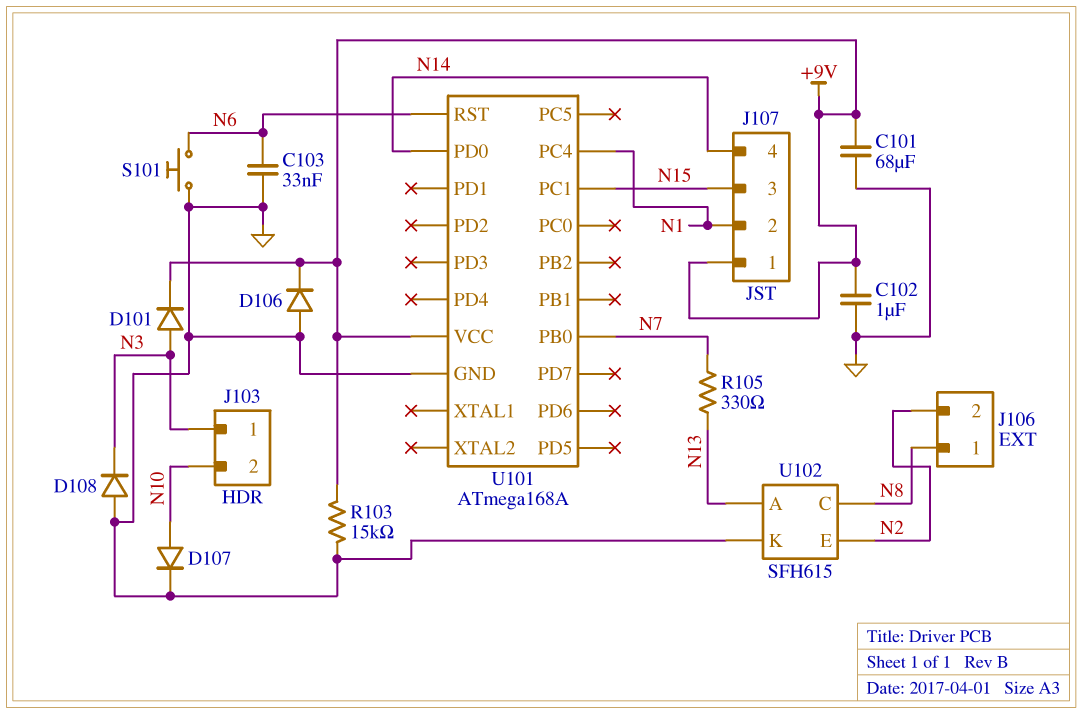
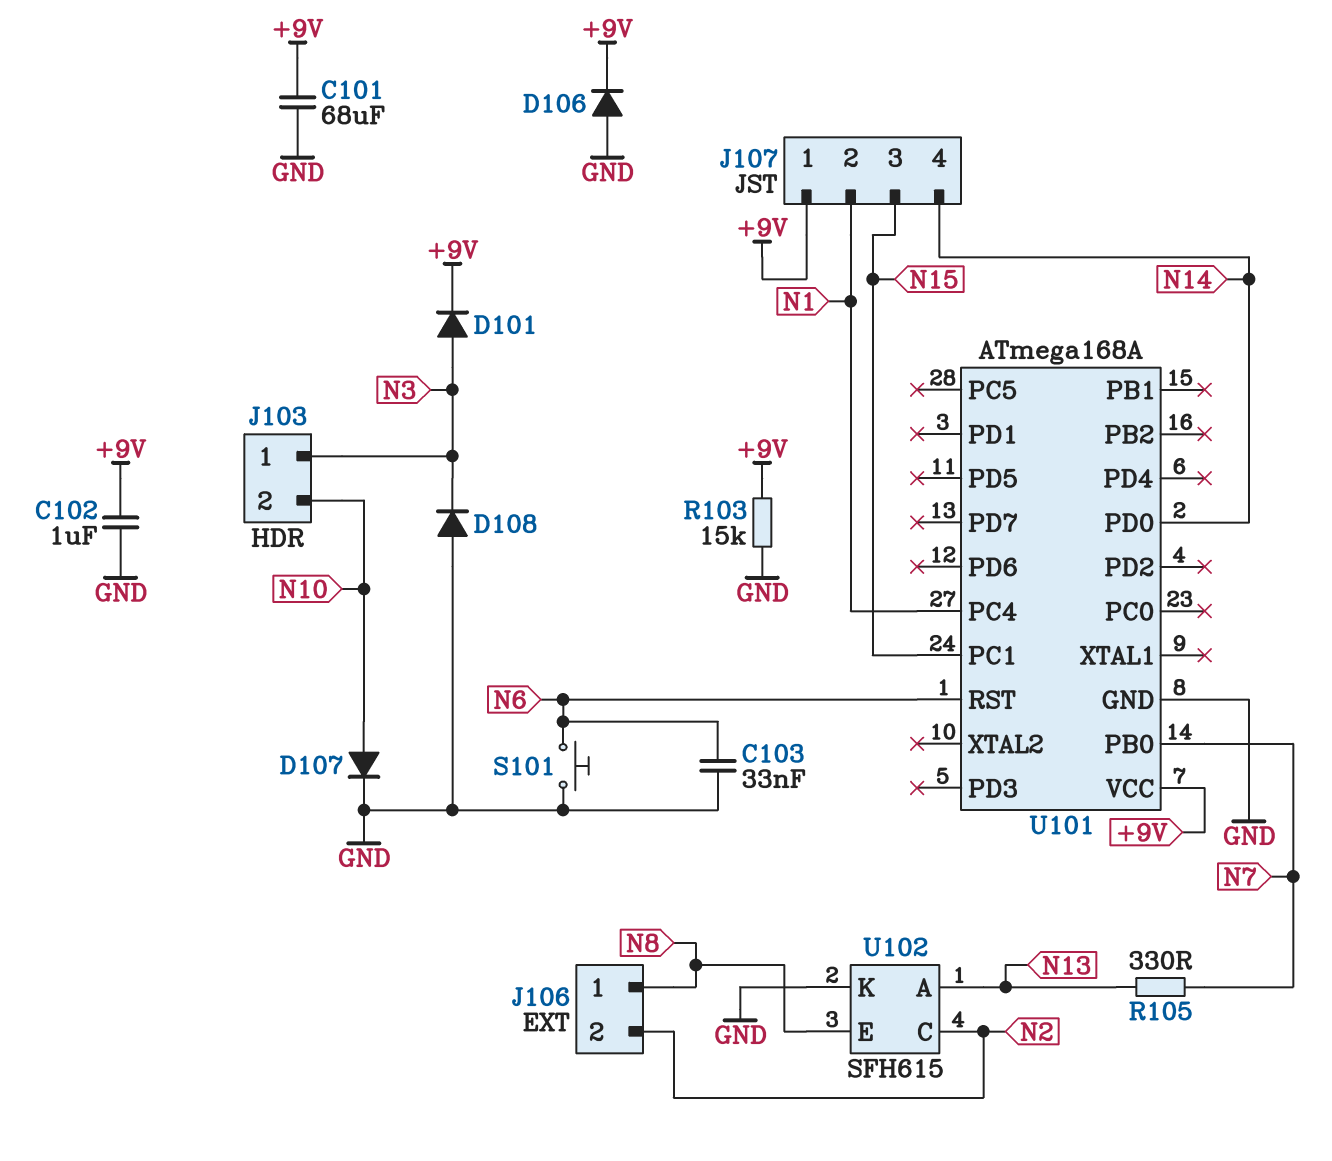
U102 pin C: N8 -> N2
U102 pin E: N2 -> N8

